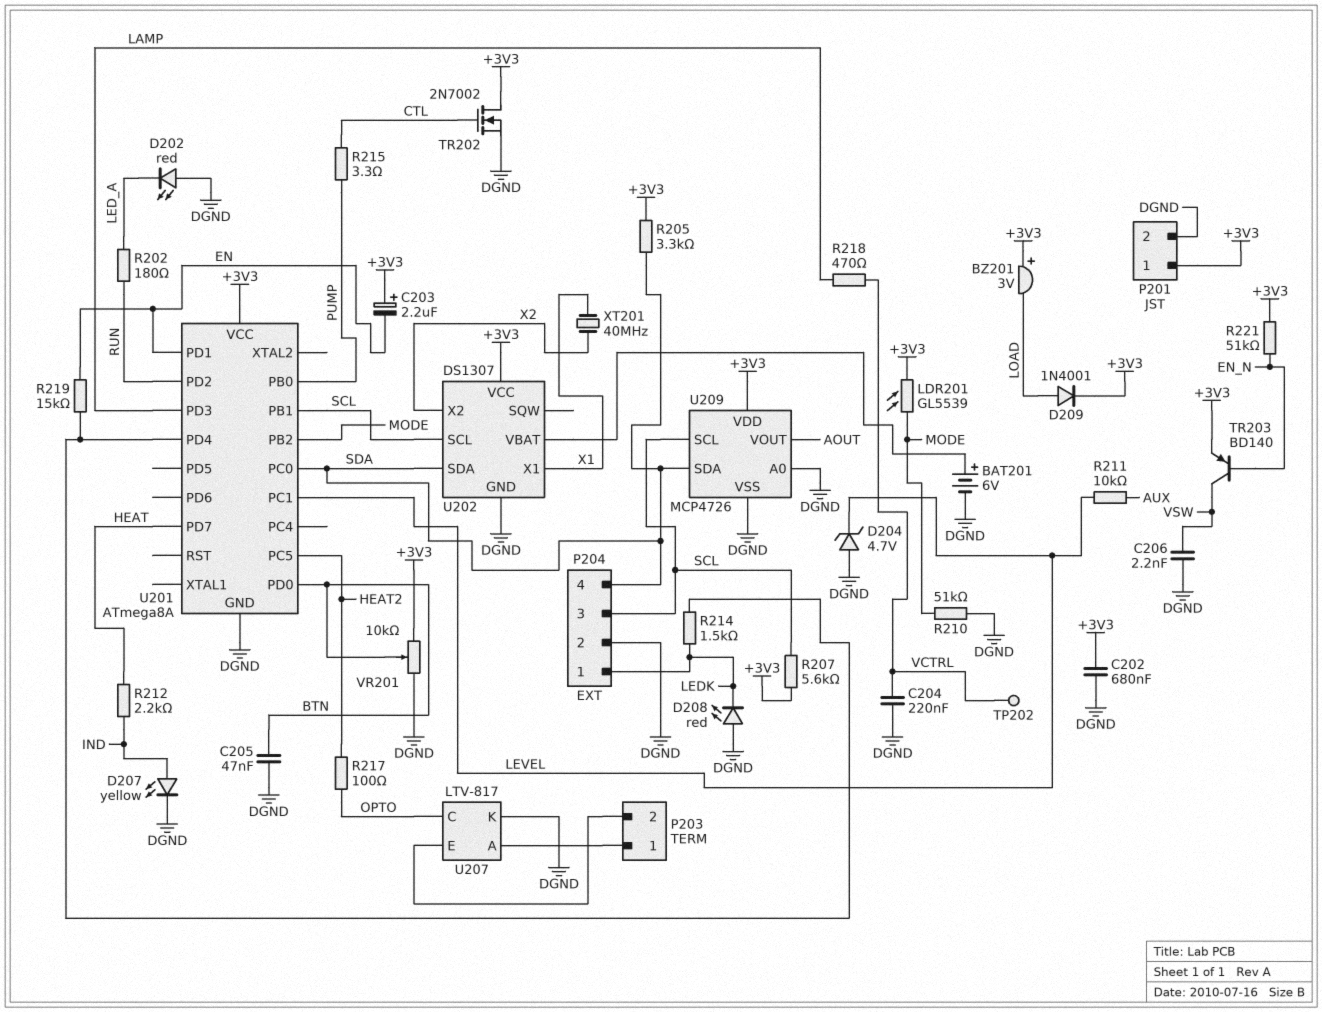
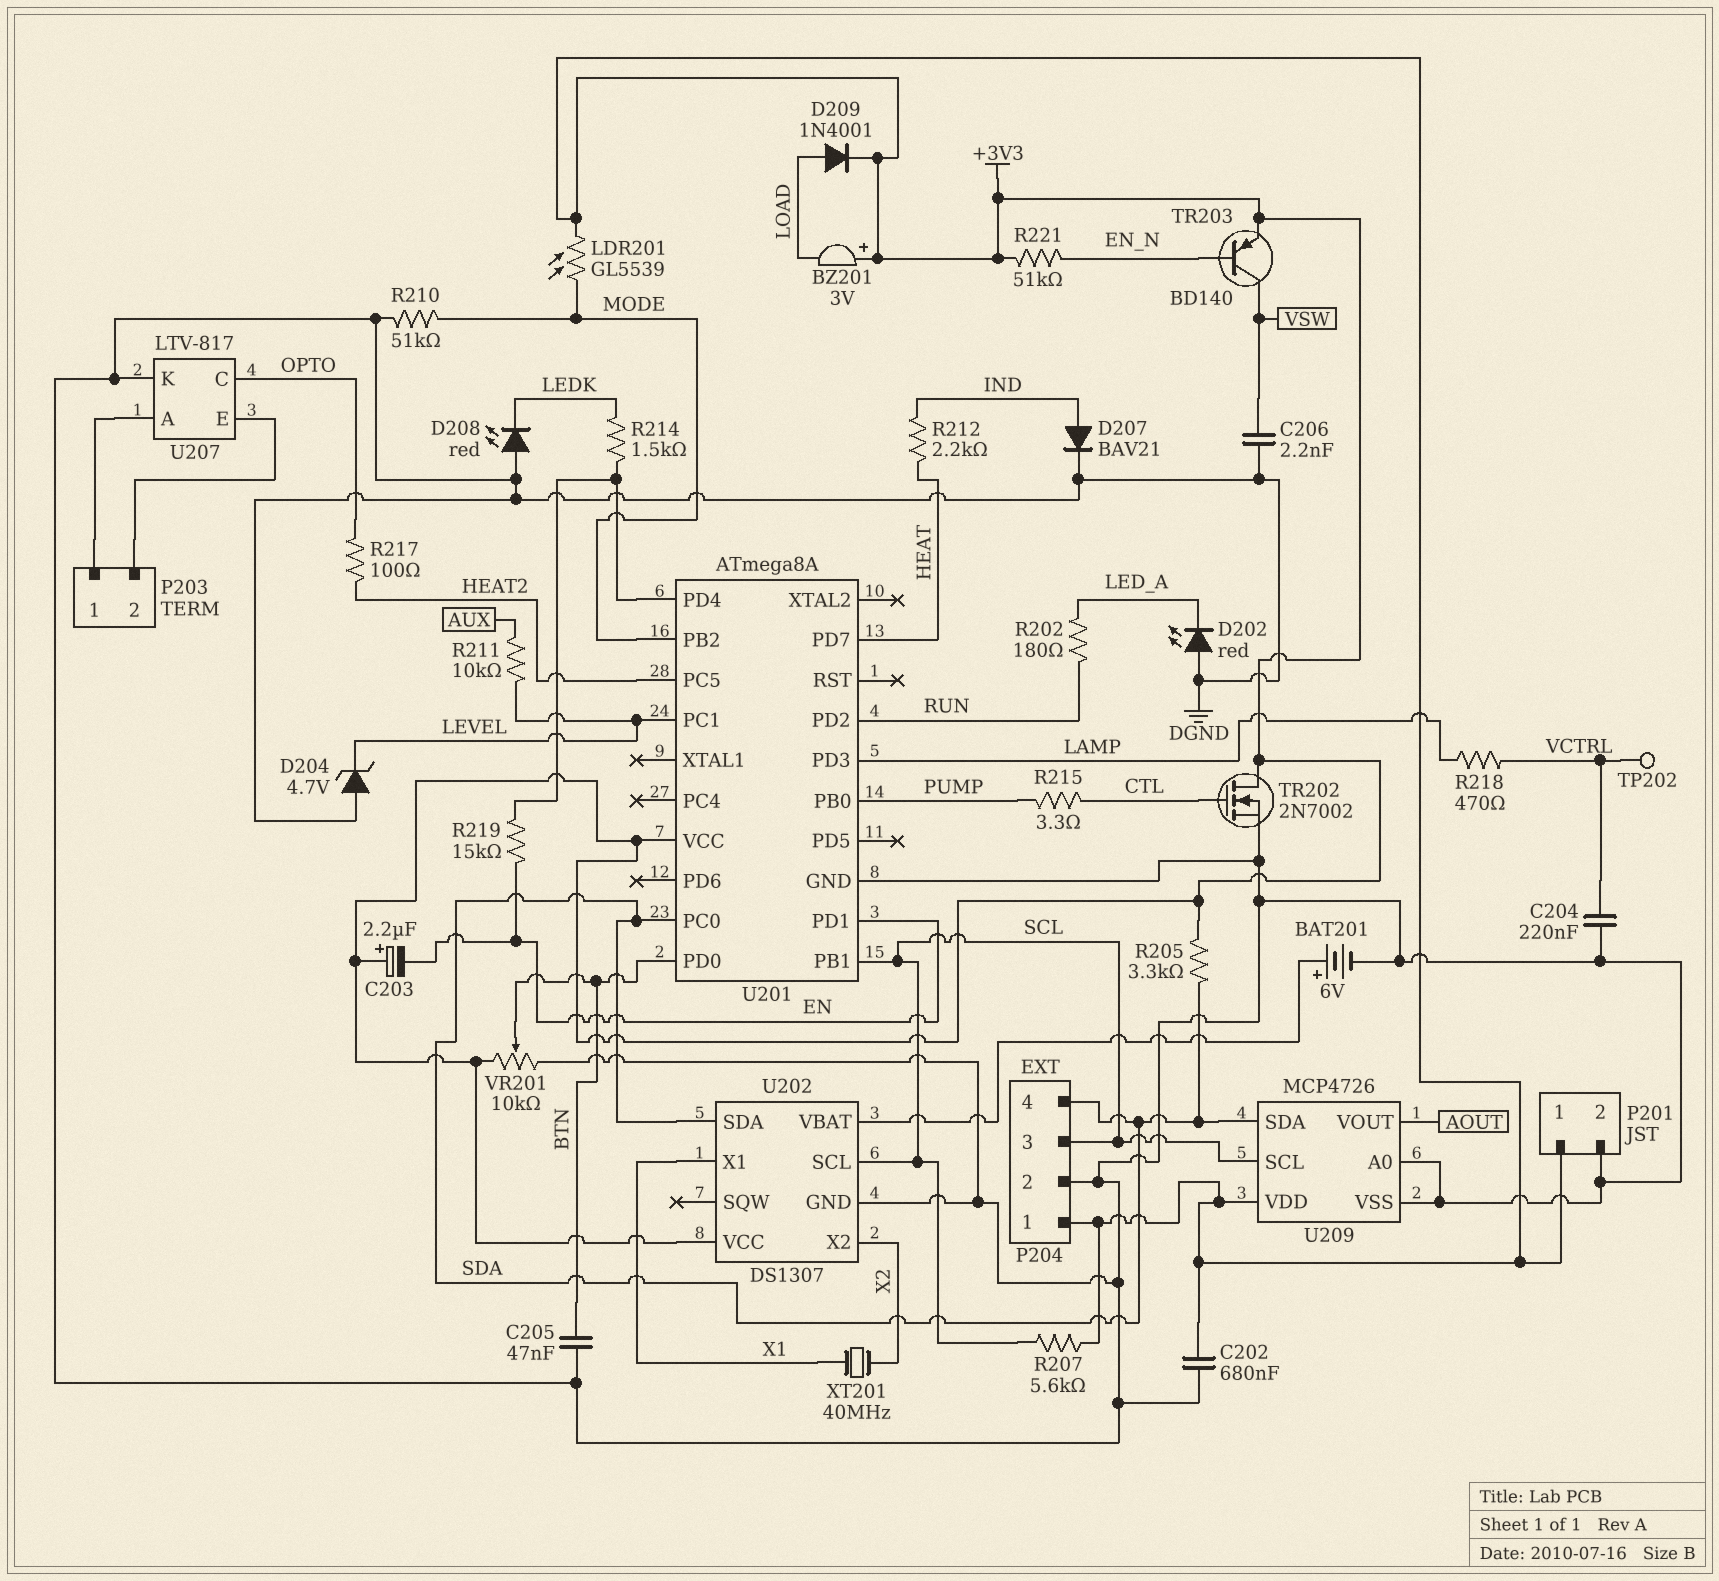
D207: LED yellow (A IND, K DGND) -> diode BAV21 (A IND, K DGND)
P204 pin 1: LEDK -> +3V3

